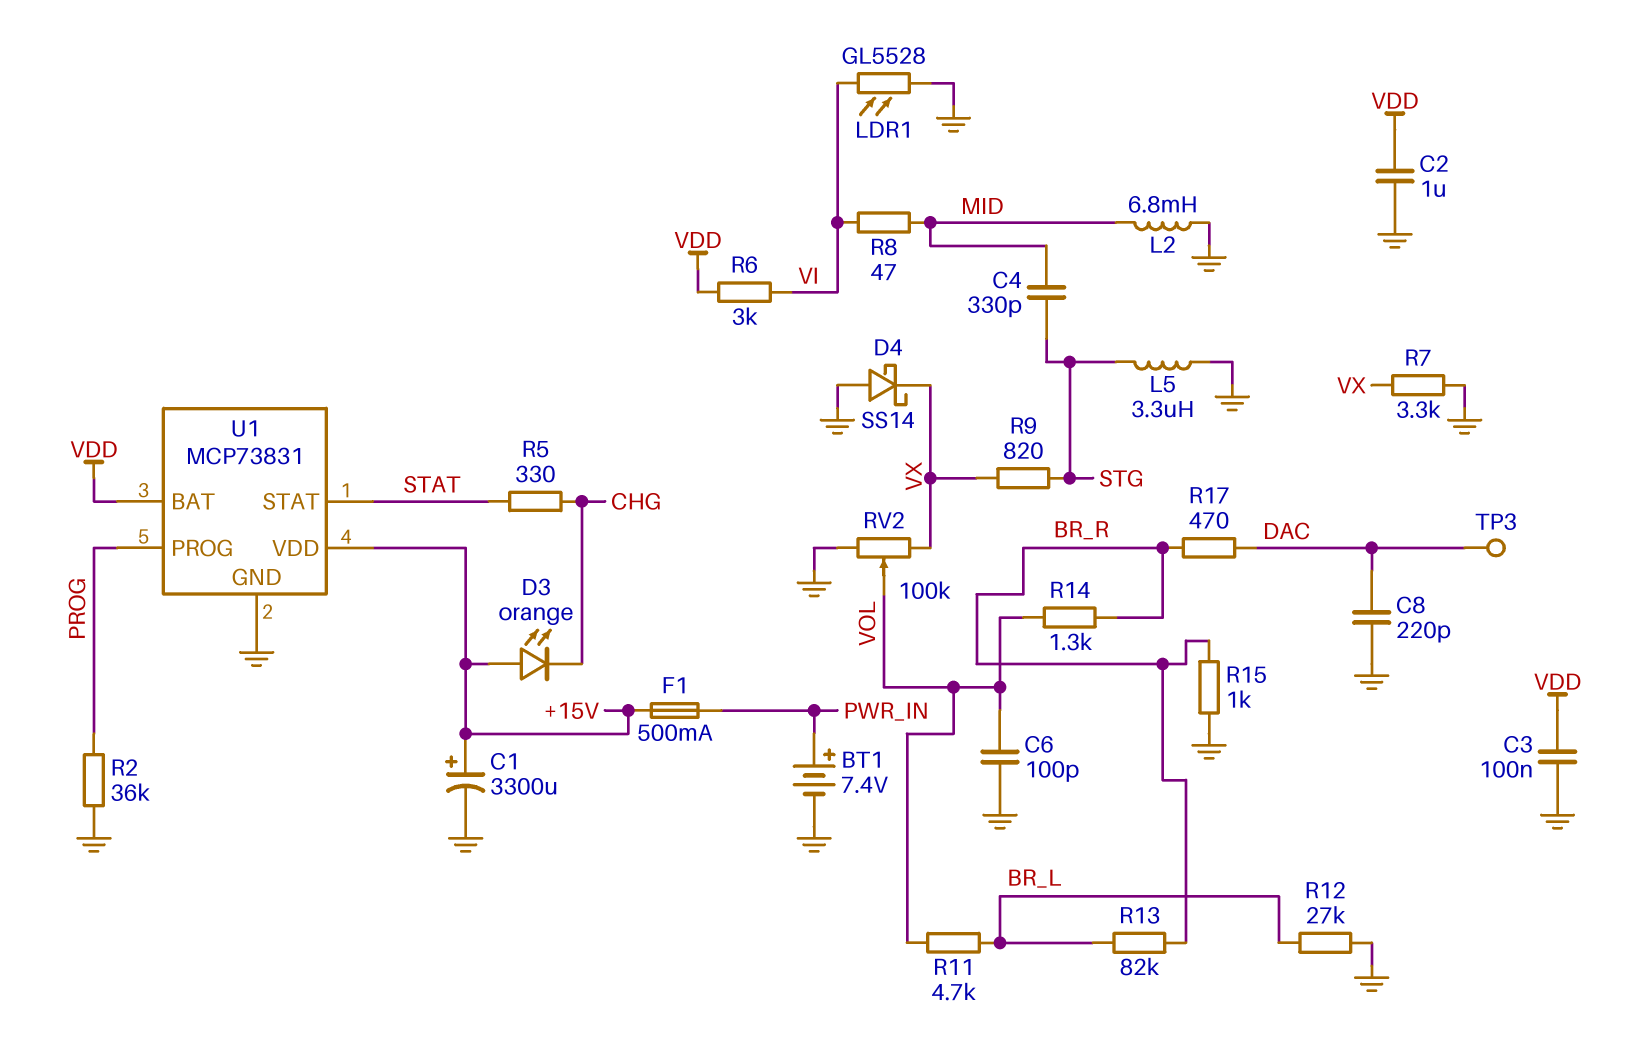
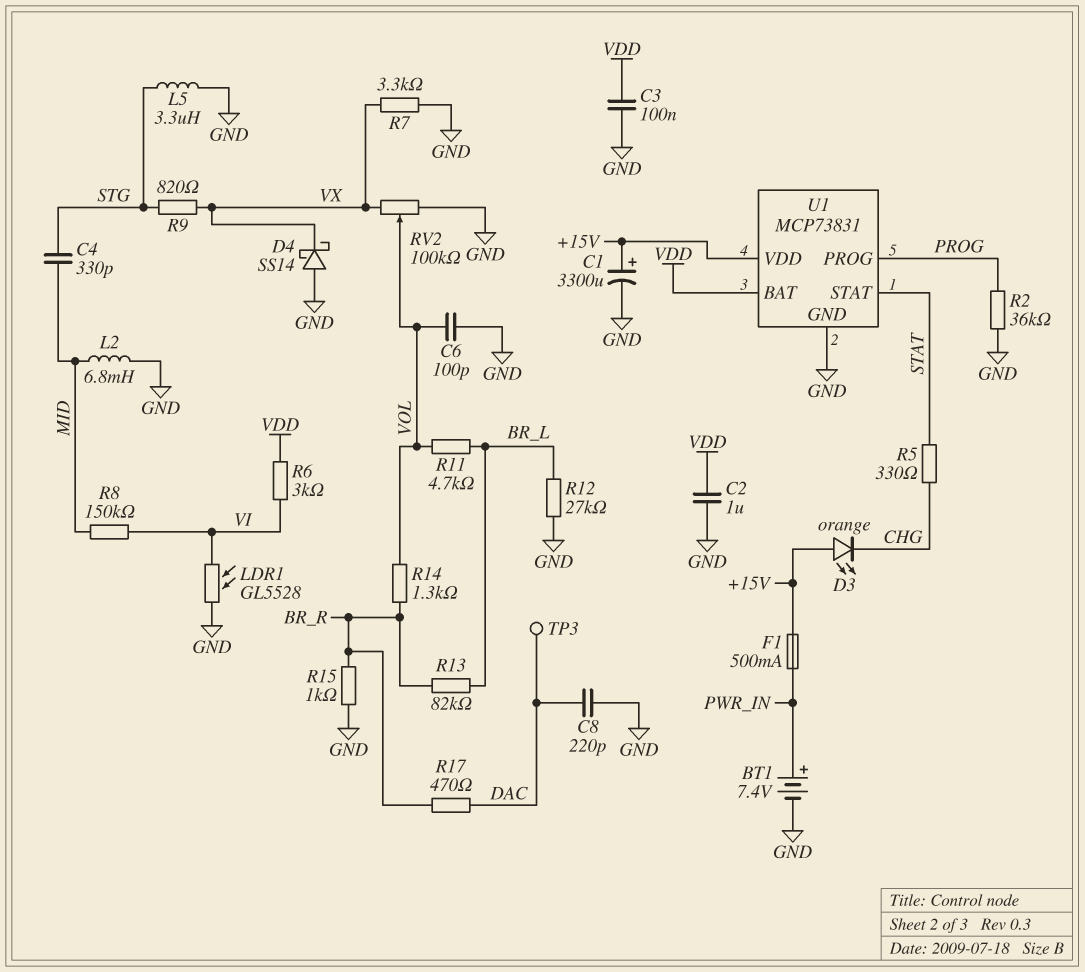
R8: 47 (MID, VI) -> 150k (MID, VI)

